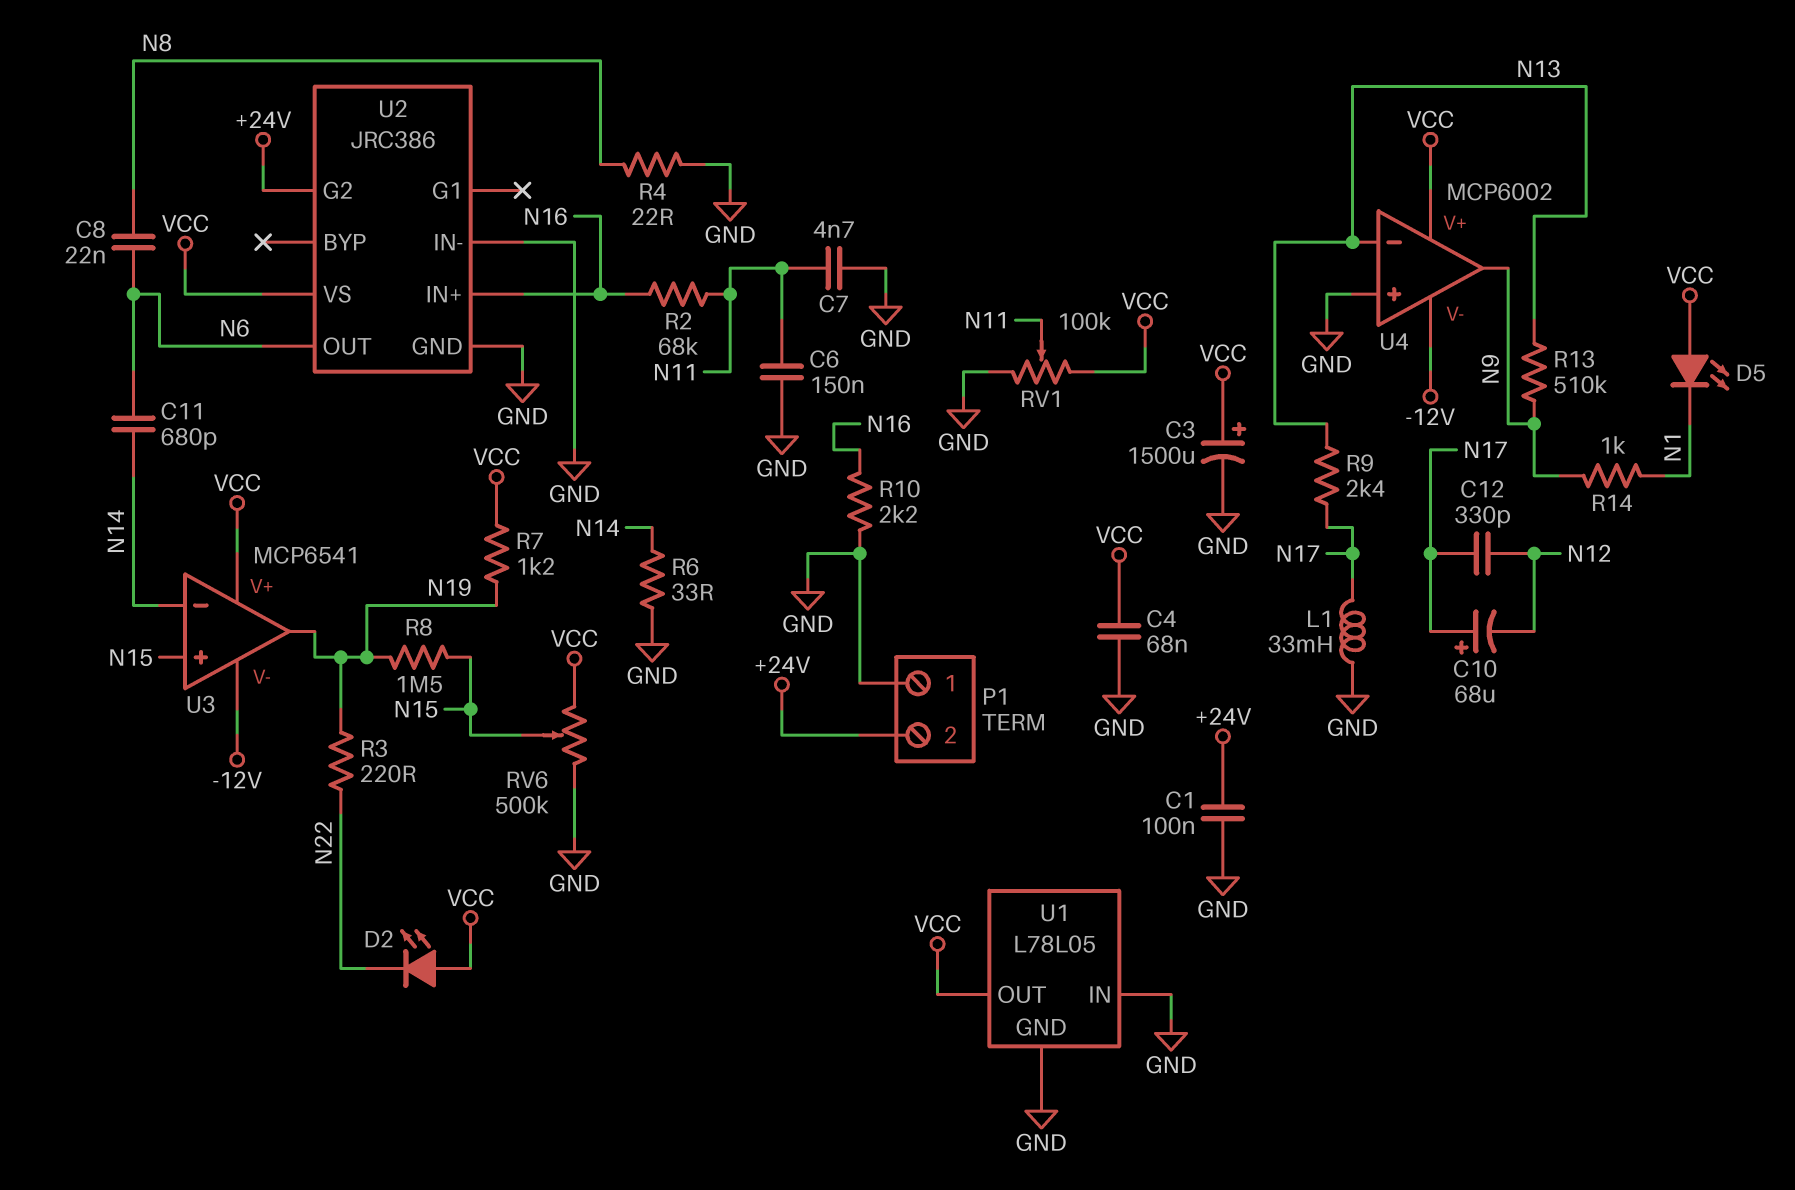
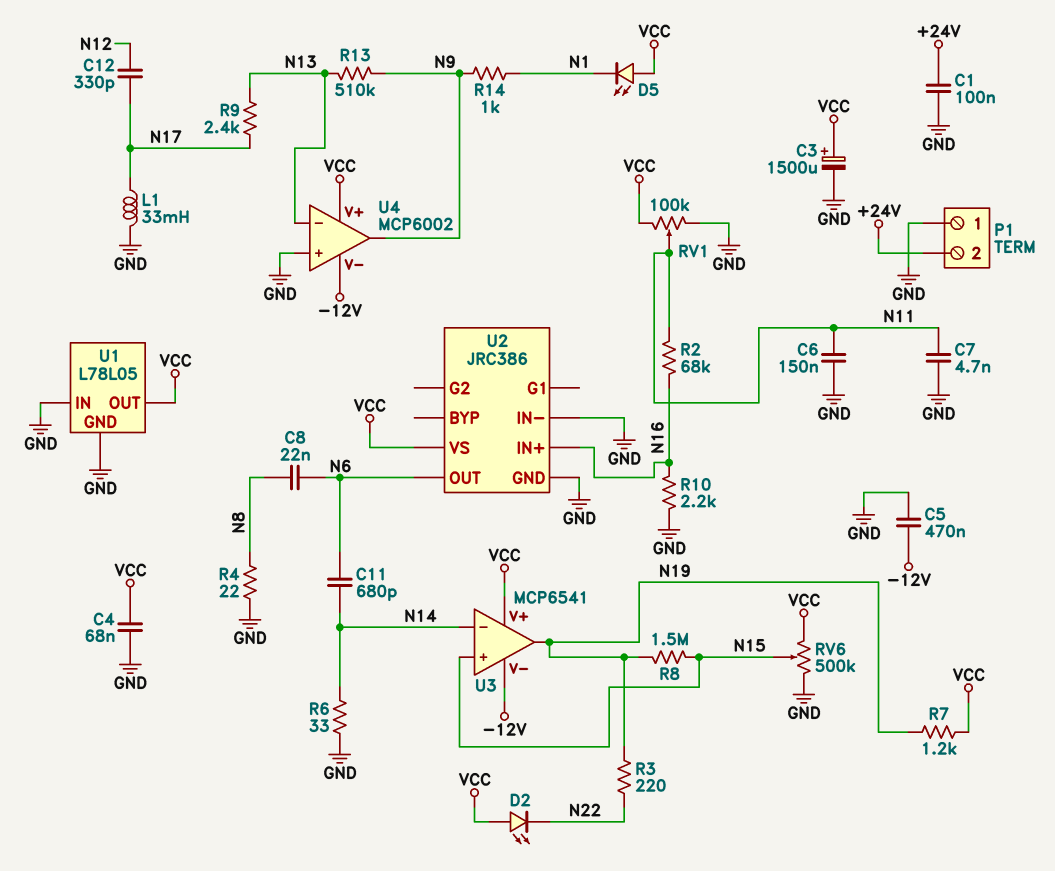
C5: none -> 470nF (-12V, GND)
C10: 68uF (plus N17, minus N12) -> none
U2 pin G2: +24V -> none

